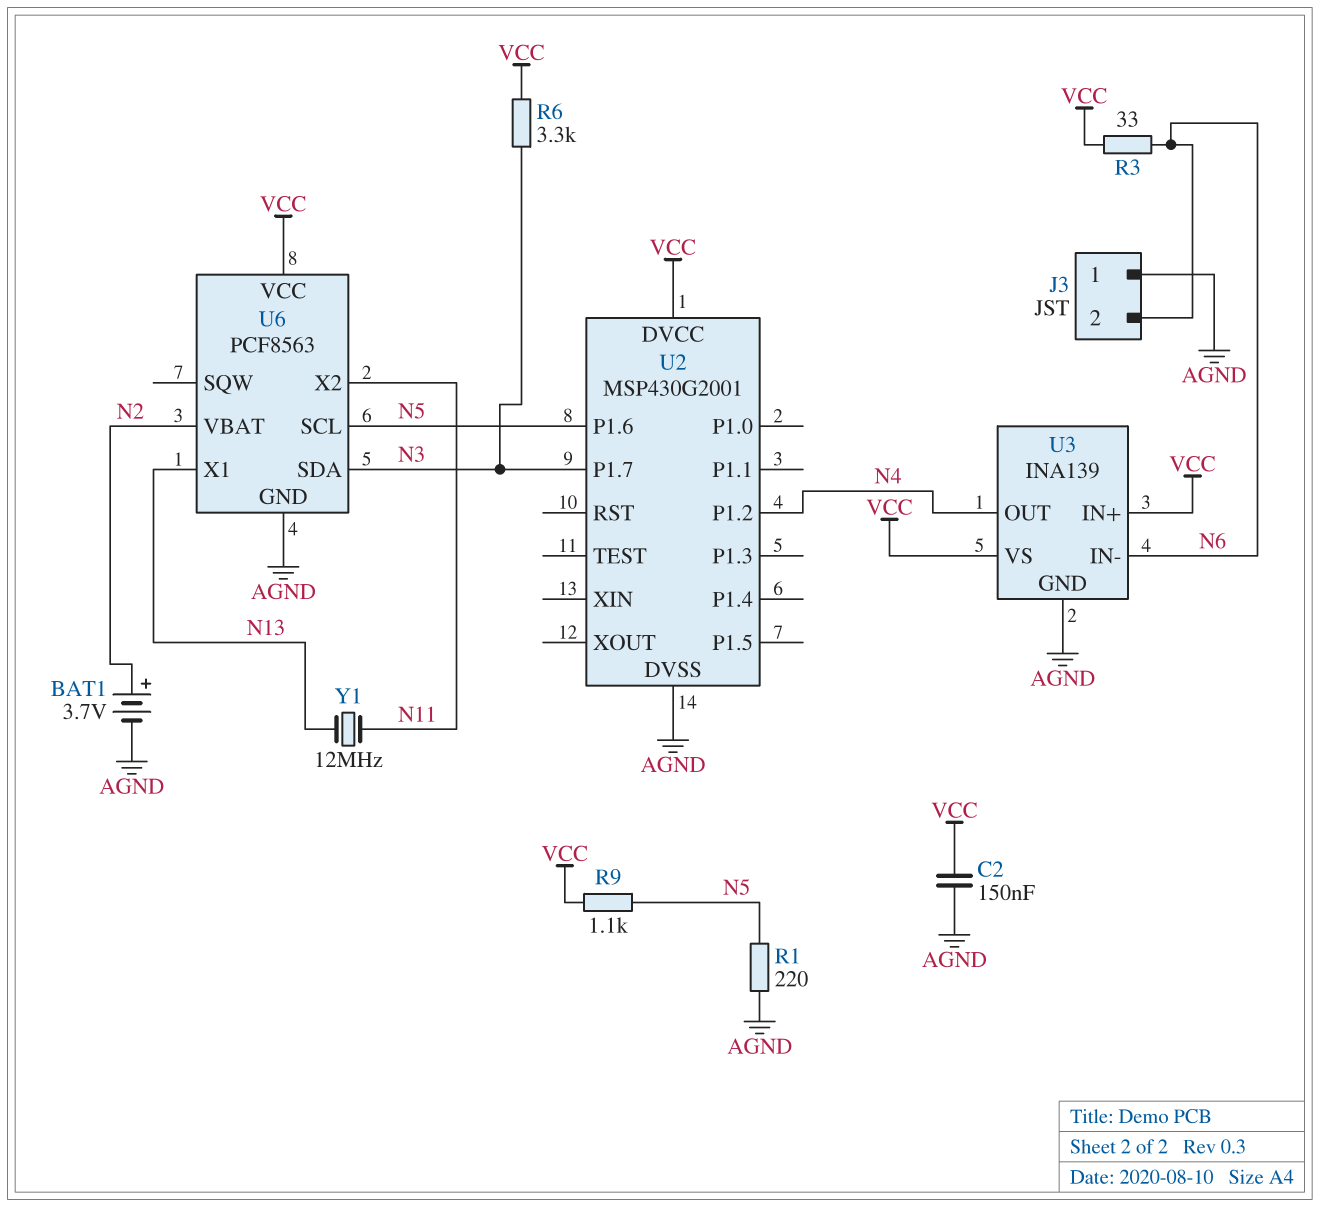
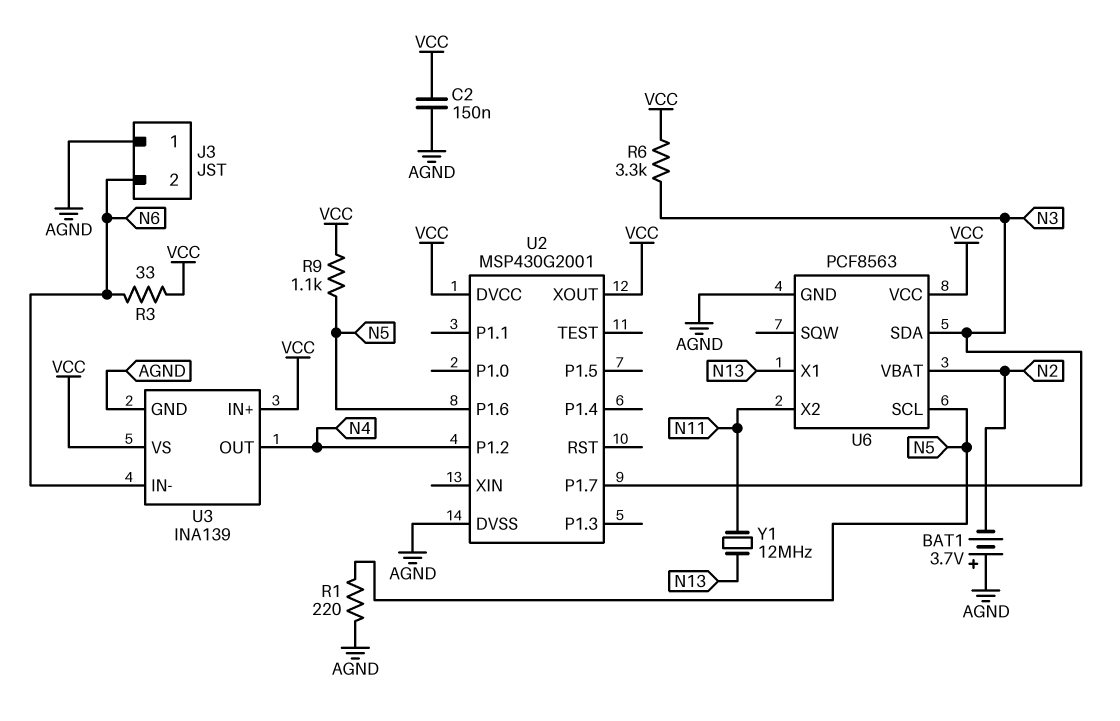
BAT1: 3.7V (plus N2, minus AGND) -> 3.7V (plus AGND, minus N2)
U2 pin XOUT: none -> VCC

